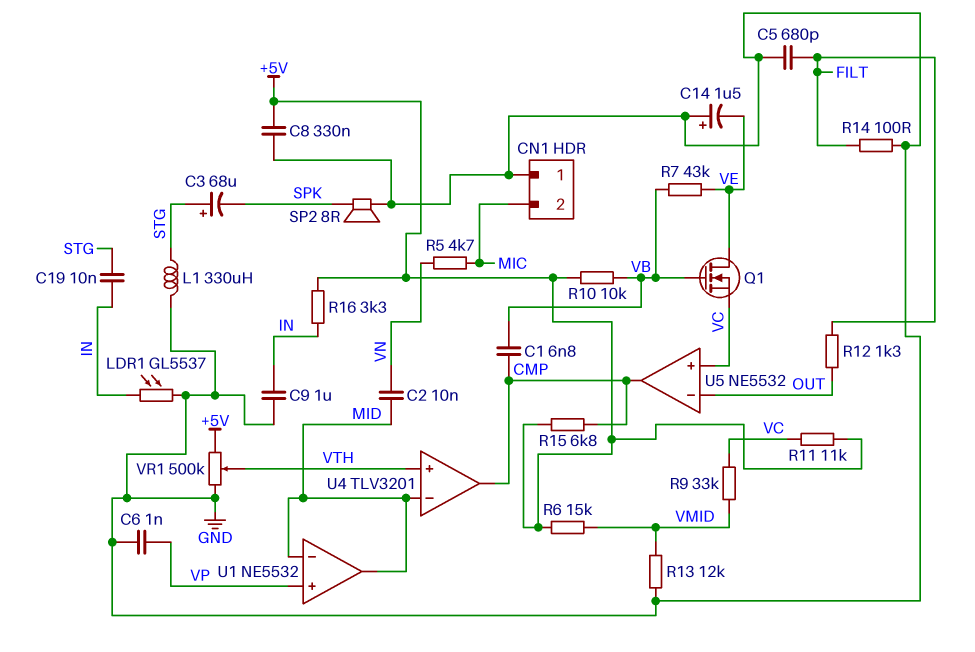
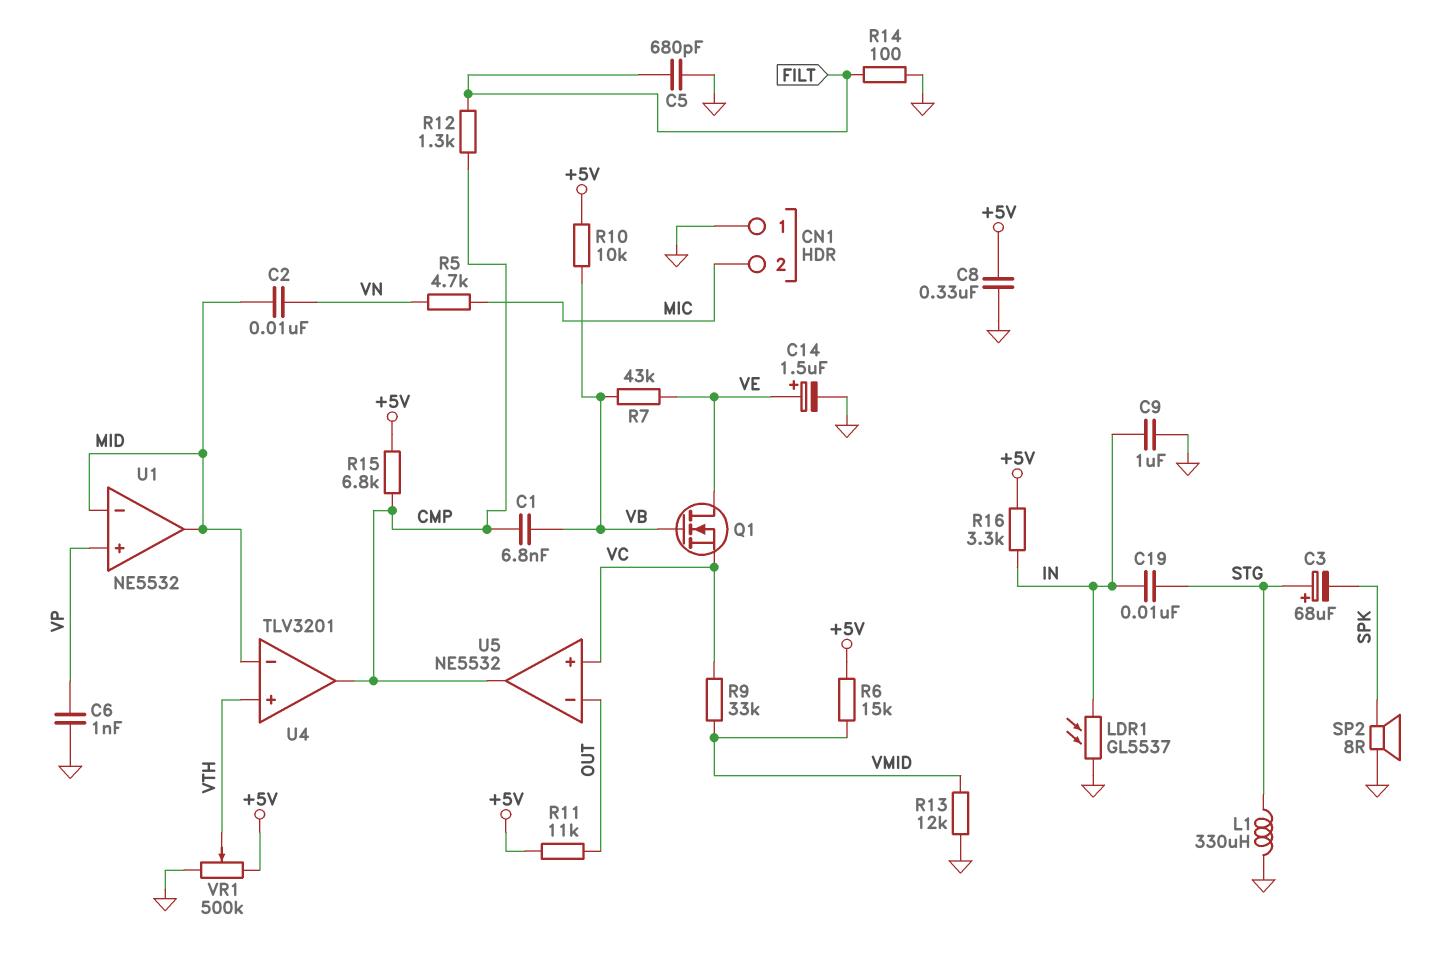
C14: 1.5uF (plus GND, minus VE) -> 1.5uF (plus VE, minus GND)
R11: 11k (+5V, VC) -> 11k (+5V, OUT)
R12: 1.3k (FILT, OUT) -> 1.3k (CMP, FILT)

